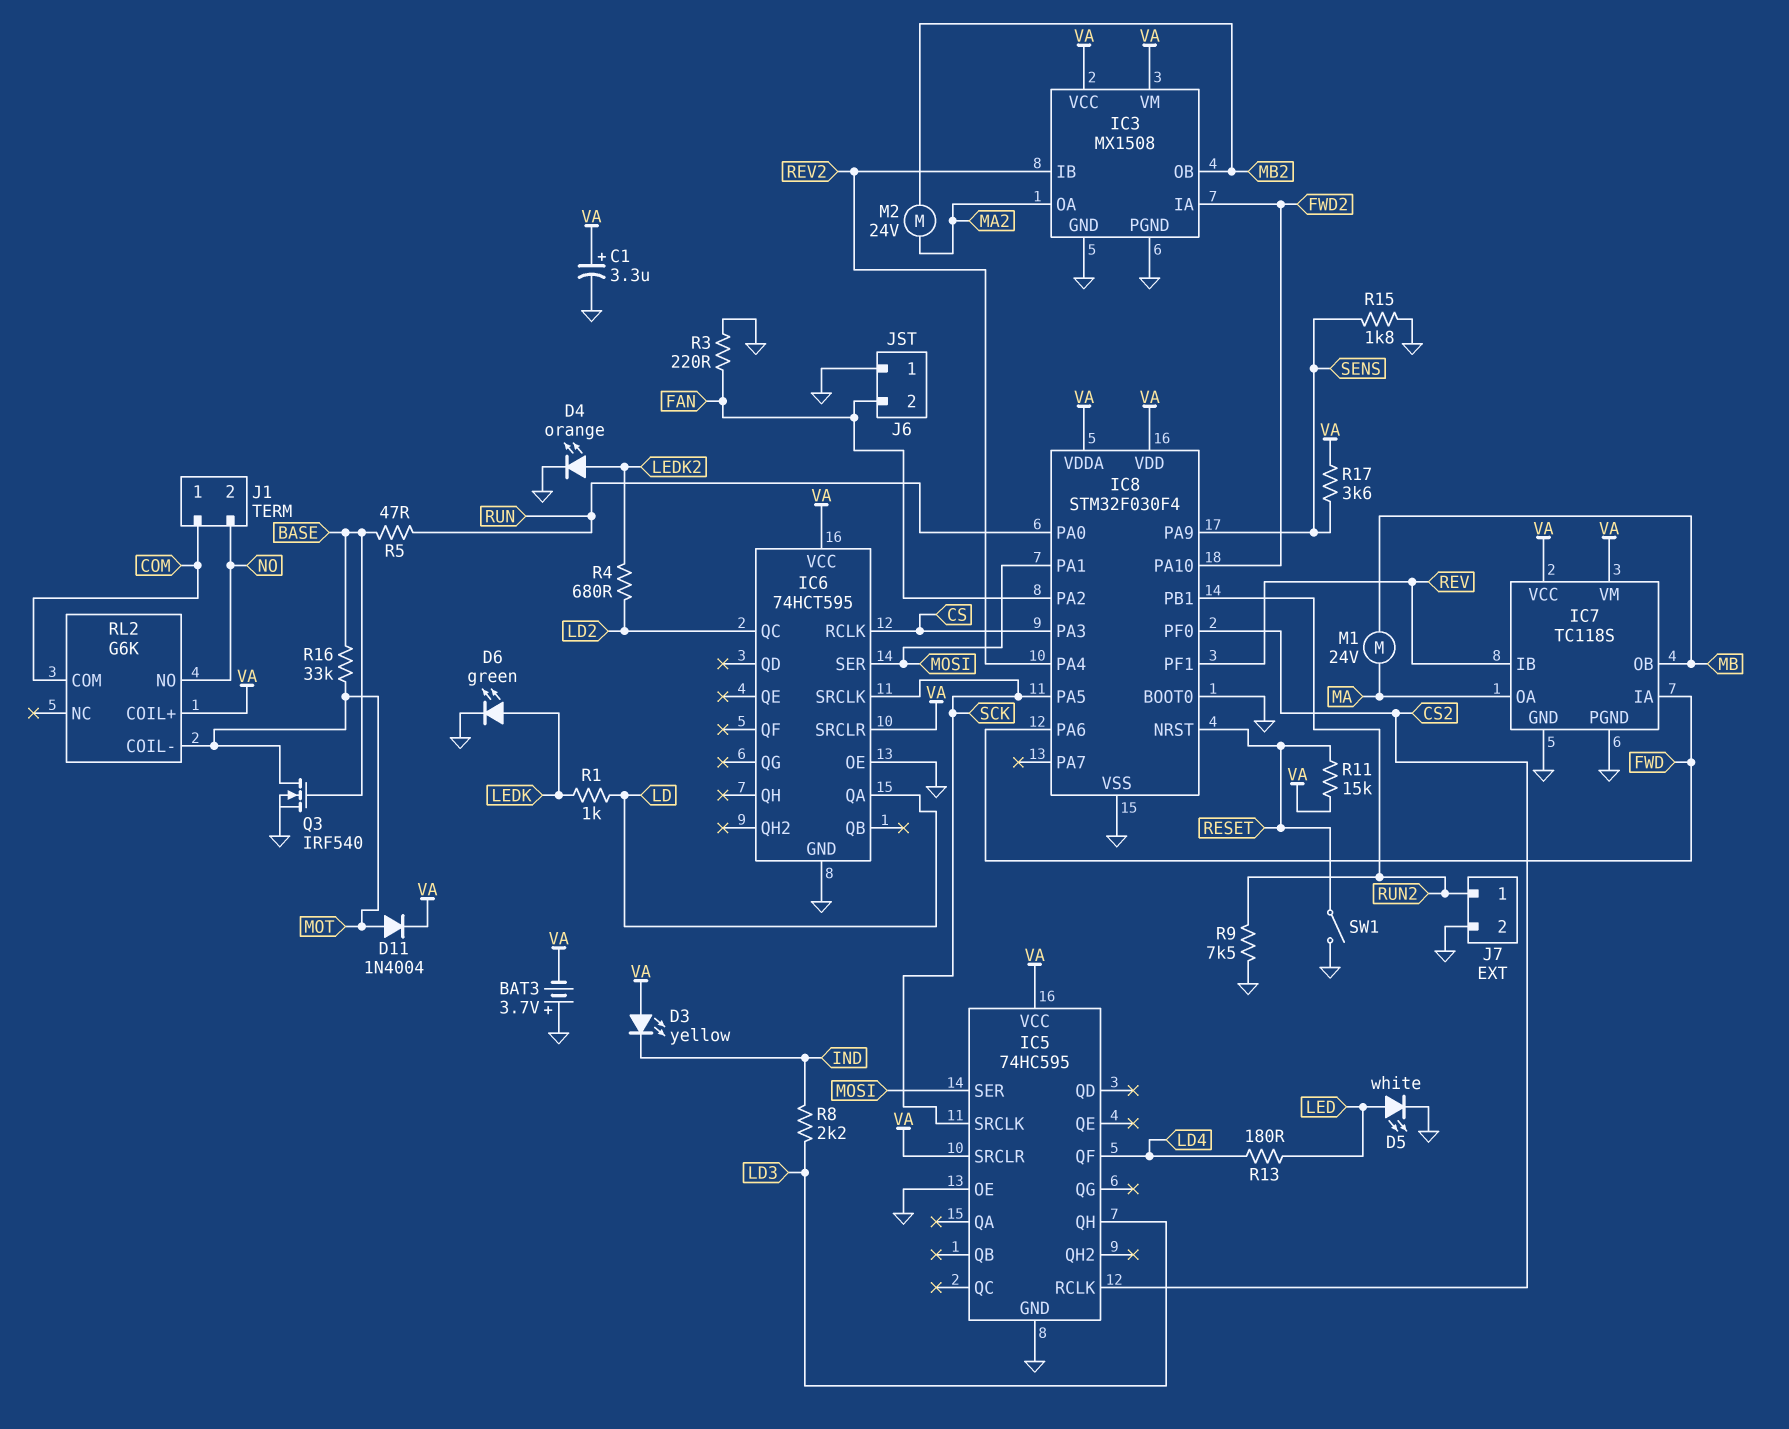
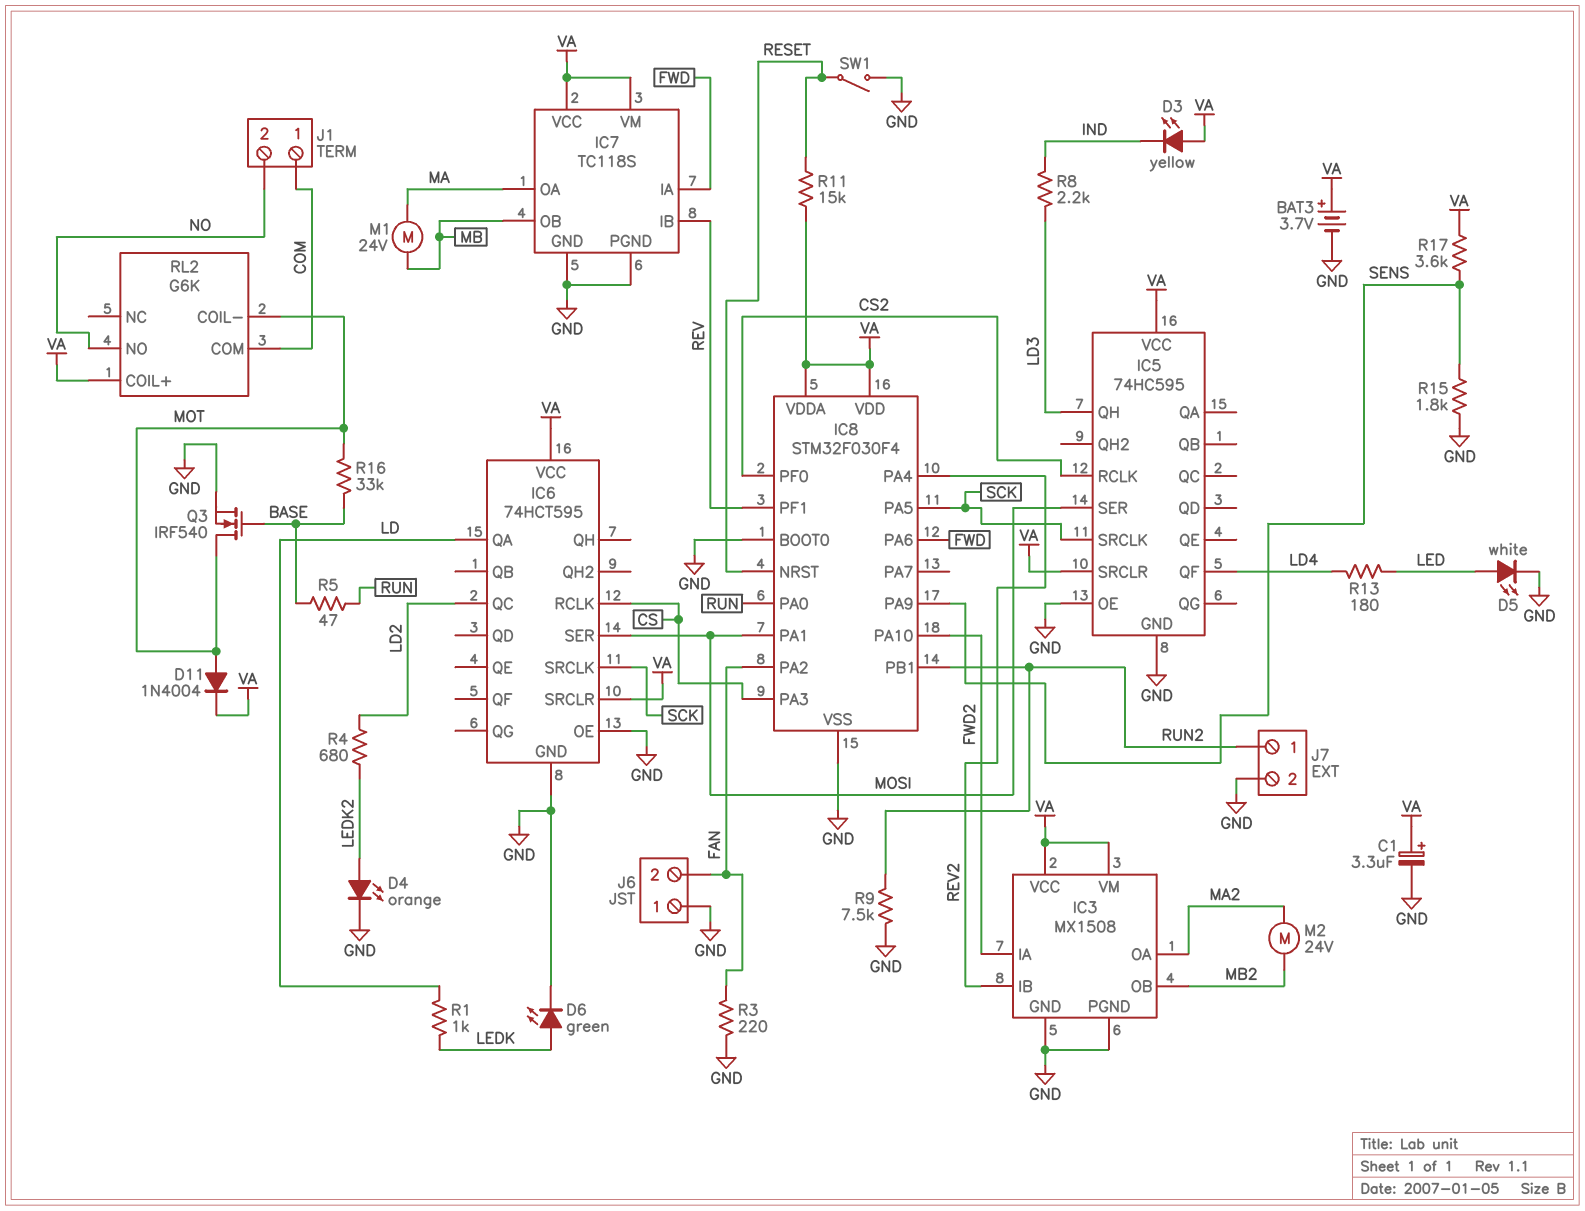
BAT3: 3.7V (plus GND, minus VA) -> 3.7V (plus VA, minus GND)

